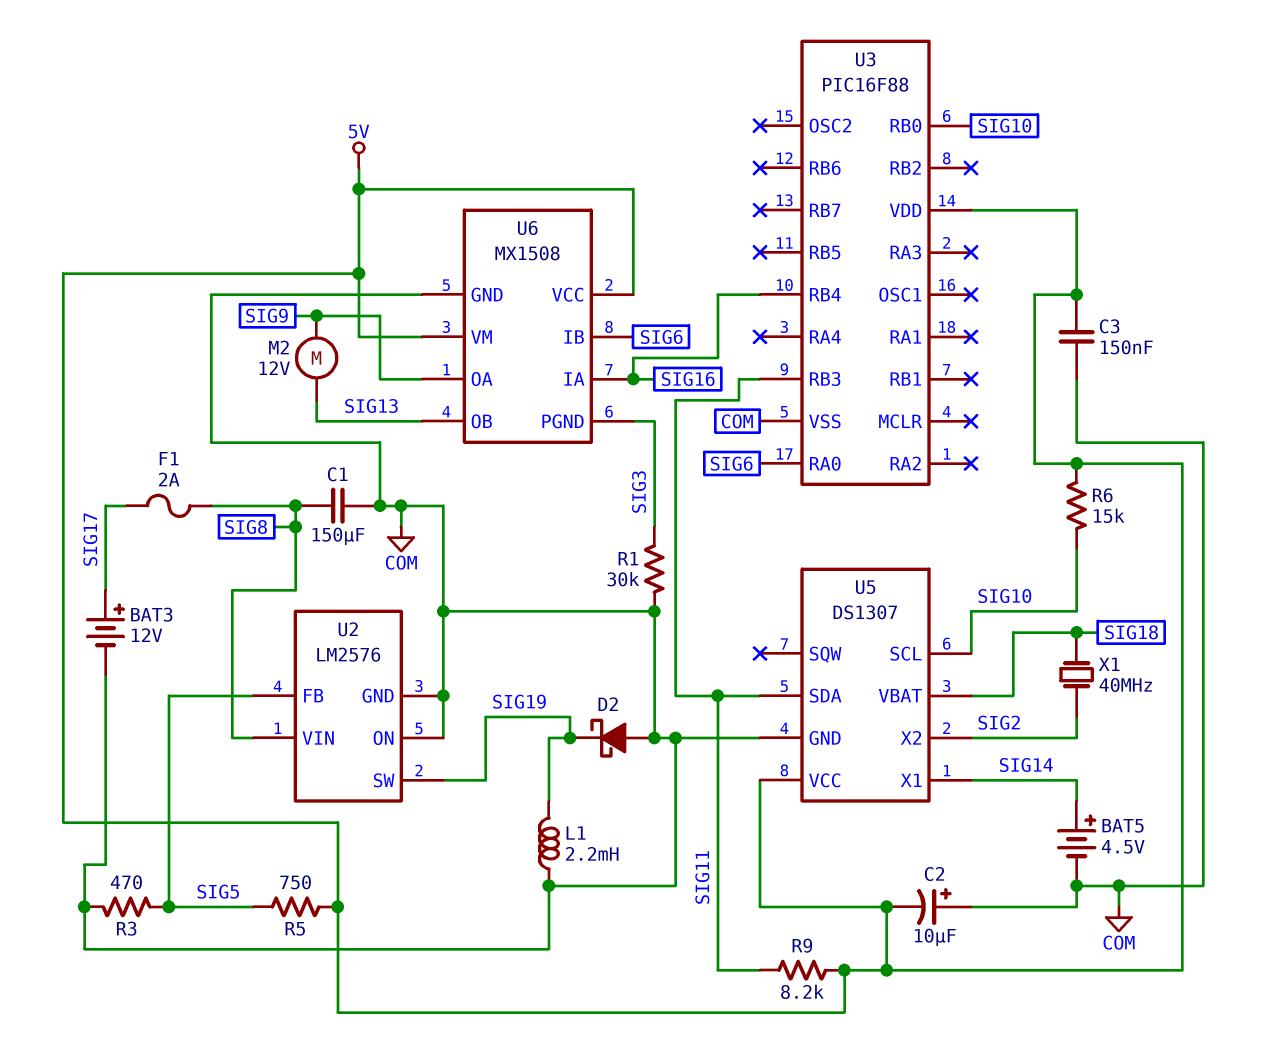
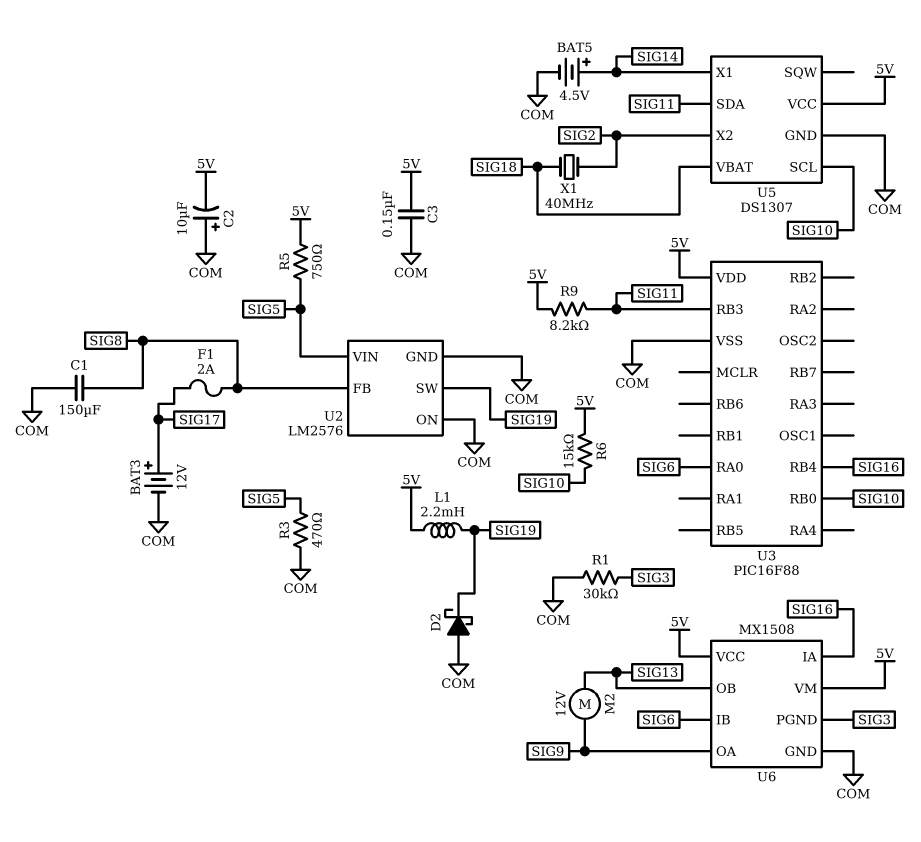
L1: 2.2mH (COM, SIG19) -> 2.2mH (5V, SIG19)
U2 pin FB: SIG5 -> SIG8
U2 pin VIN: SIG8 -> SIG5

